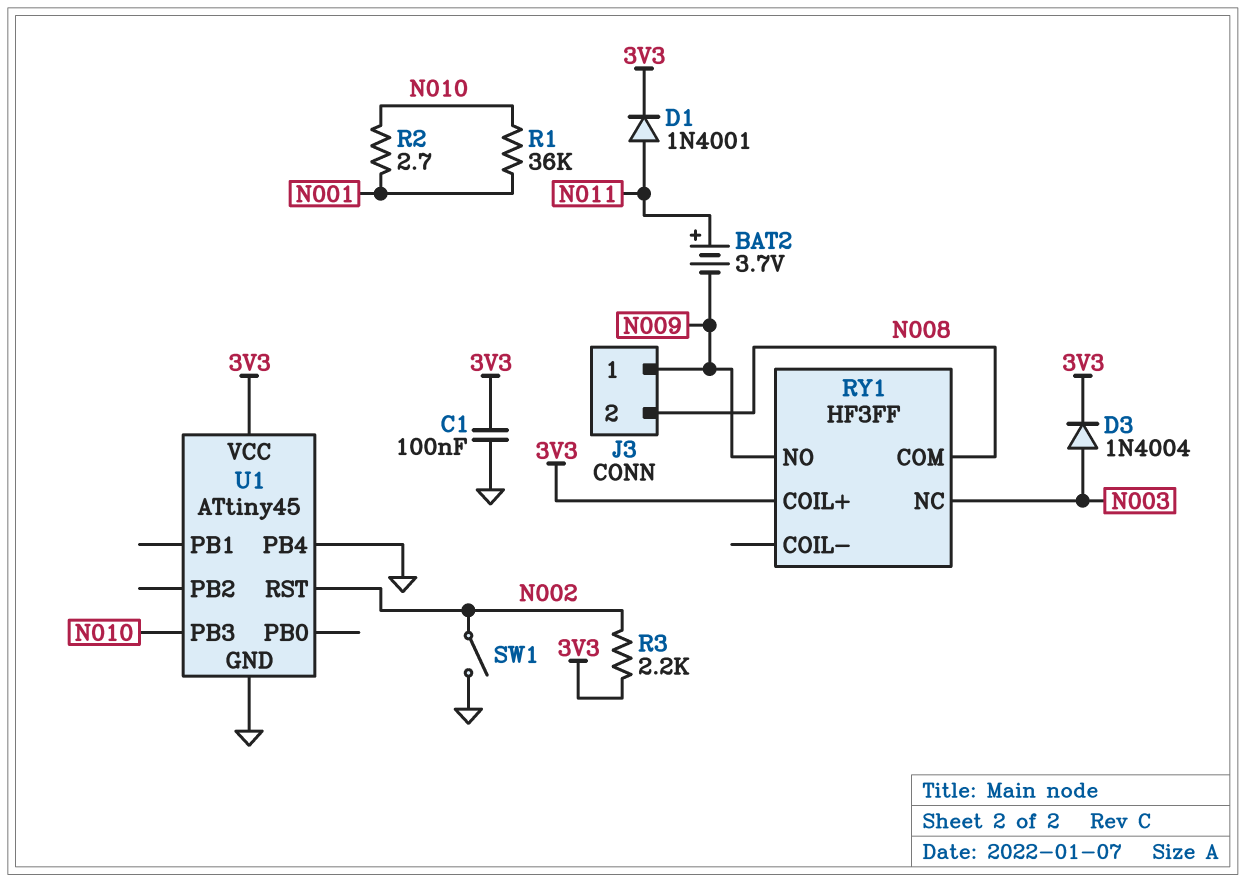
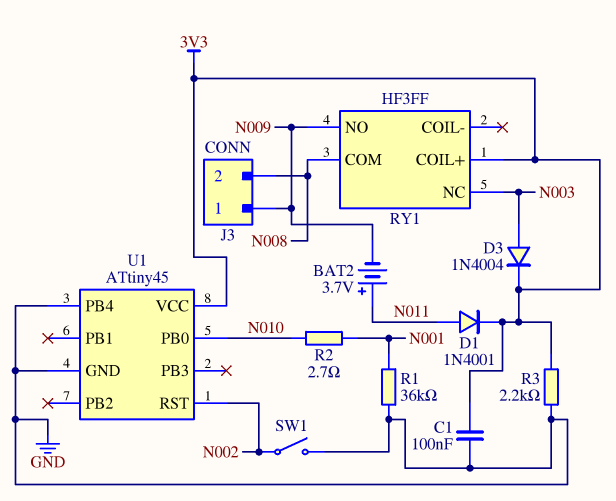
R1: 36k (N001, N010) -> 36k (GND, N001)
R3: 2.2k (3V3, N002) -> 2.2k (3V3, GND)
U1 pin PB0: none -> N010
U1 pin PB3: N010 -> none

